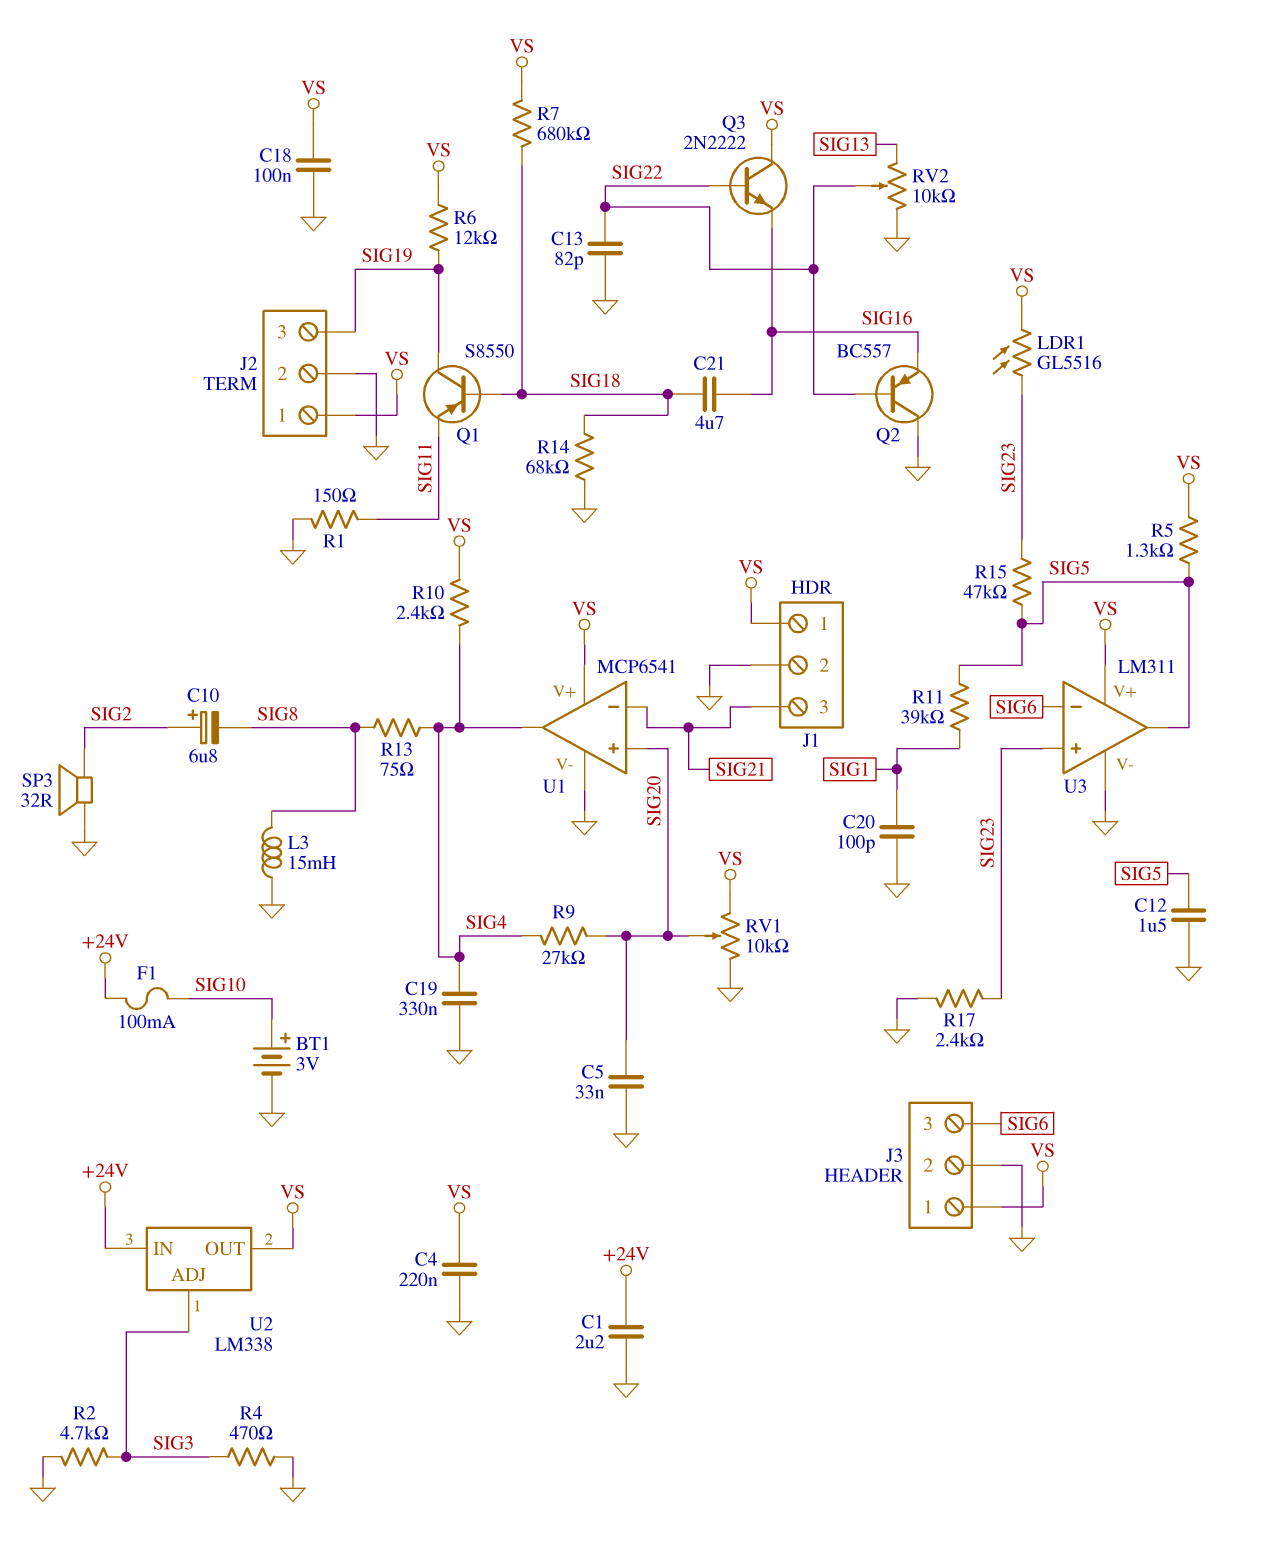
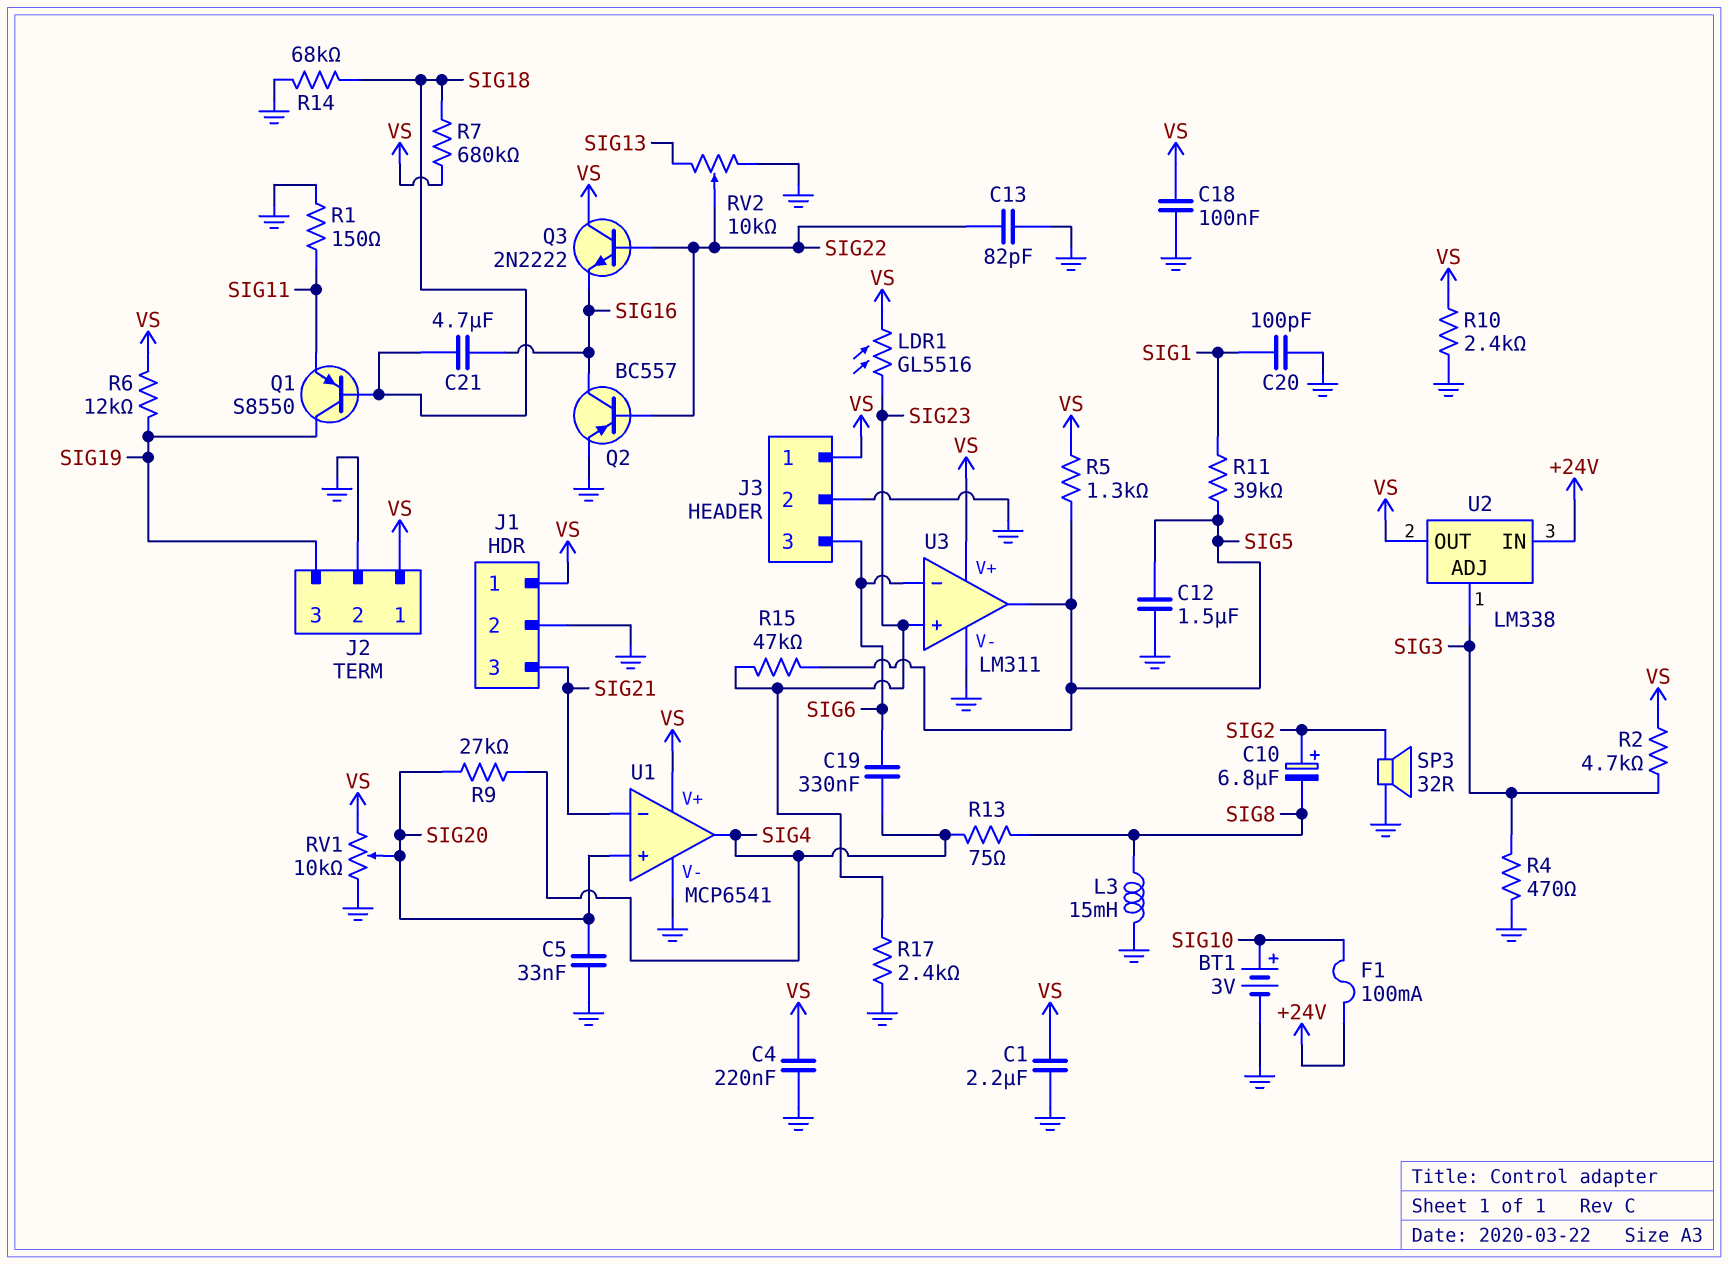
C1: 2.2uF (+24V, GND) -> 2.2uF (GND, VS)
C19: 330nF (GND, SIG4) -> 330nF (SIG4, SIG6)
Q2: PNP BC557 (B SIG22, C GND, E SIG16) -> PNP BC557 (B SIG22, C SIG16, E GND)
R2: 4.7k (GND, SIG3) -> 4.7k (SIG3, VS)
R10: 2.4k (SIG4, VS) -> 2.4k (GND, VS)

